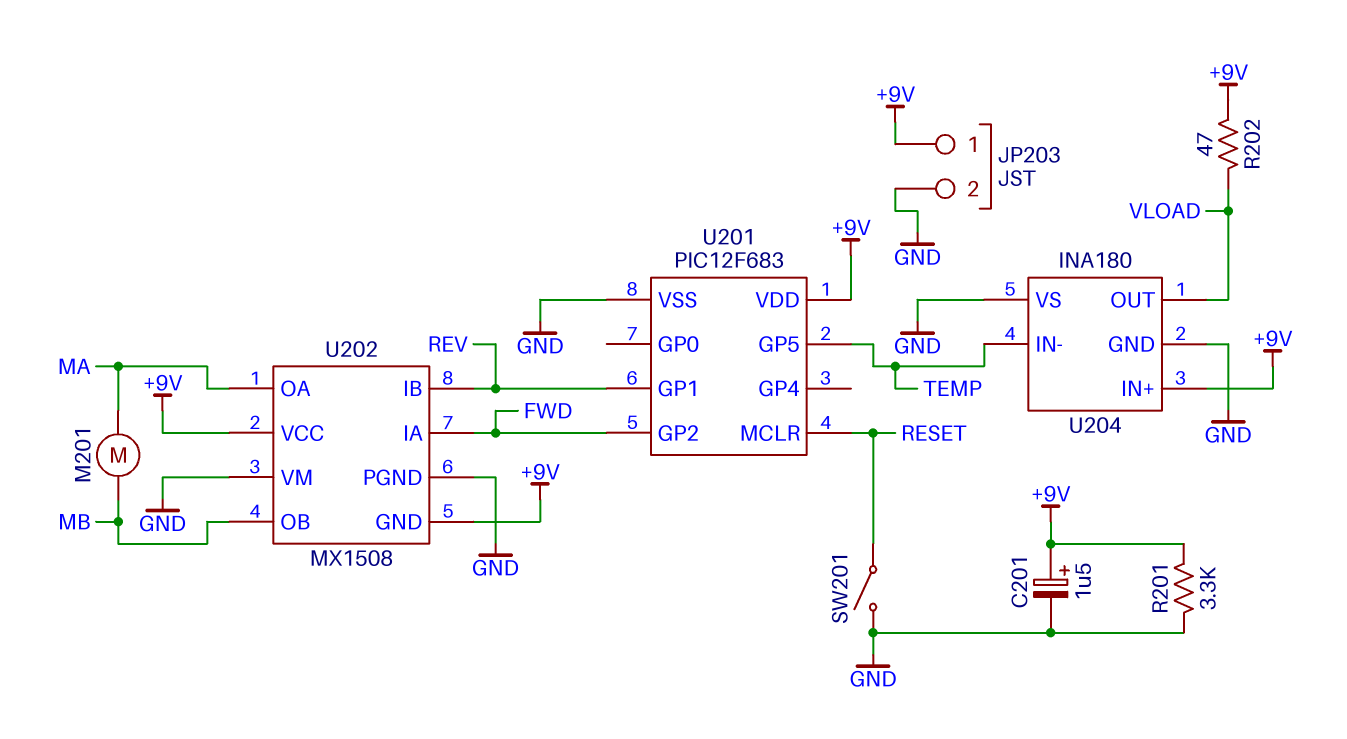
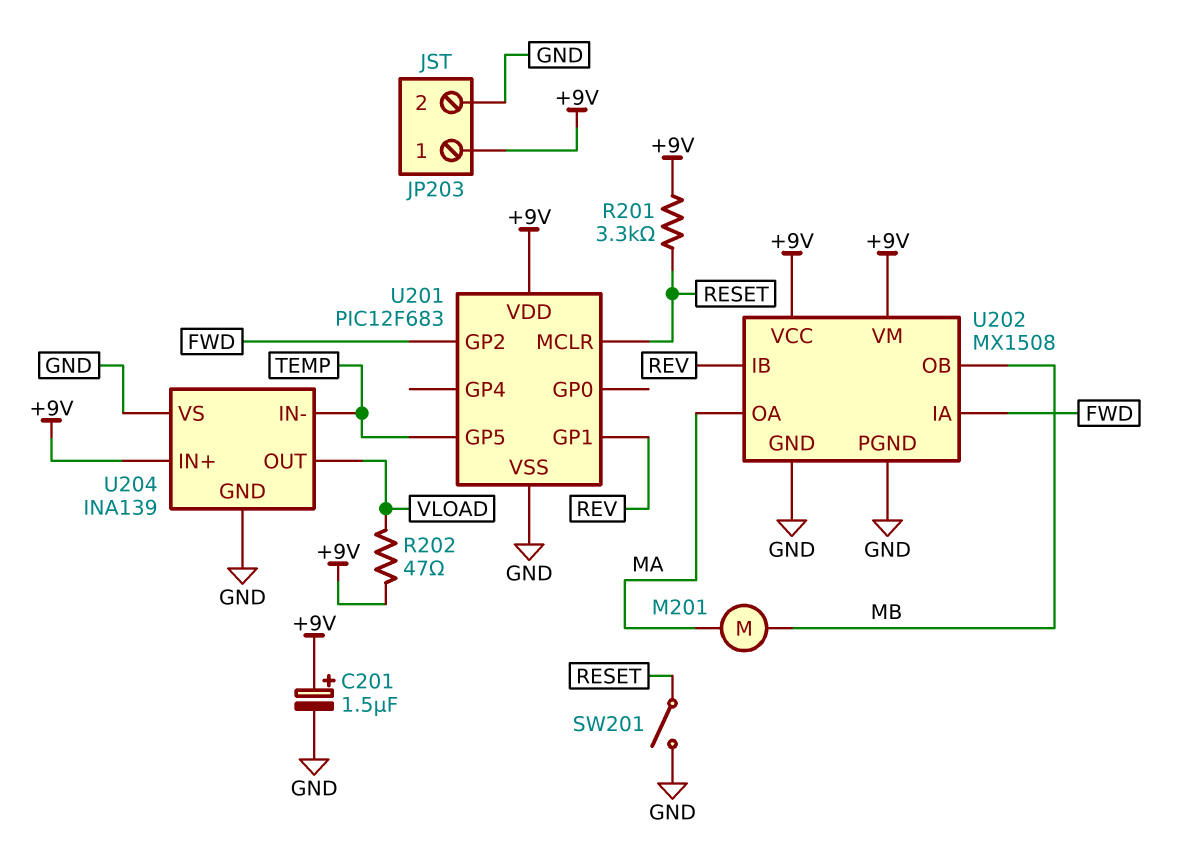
R201: 3.3k (+9V, GND) -> 3.3k (+9V, RESET)
U202 pin GND: +9V -> GND
U202 pin VM: GND -> +9V
U204: INA180 -> INA139

